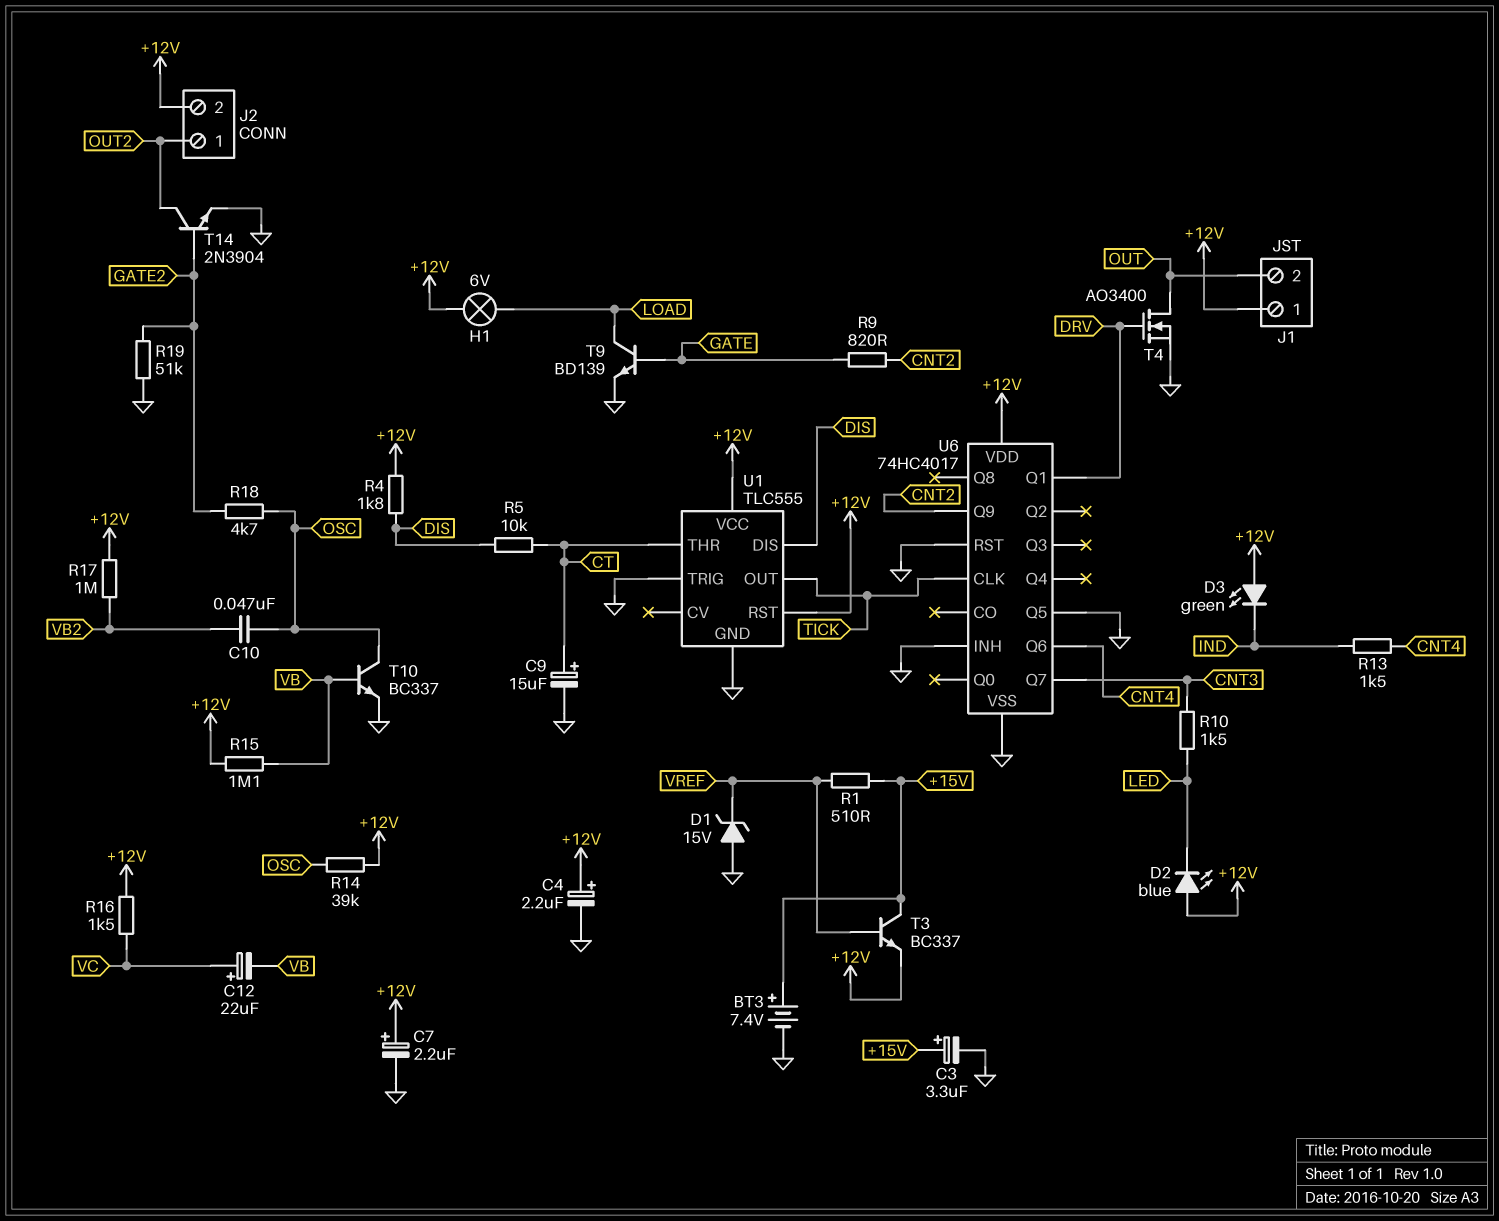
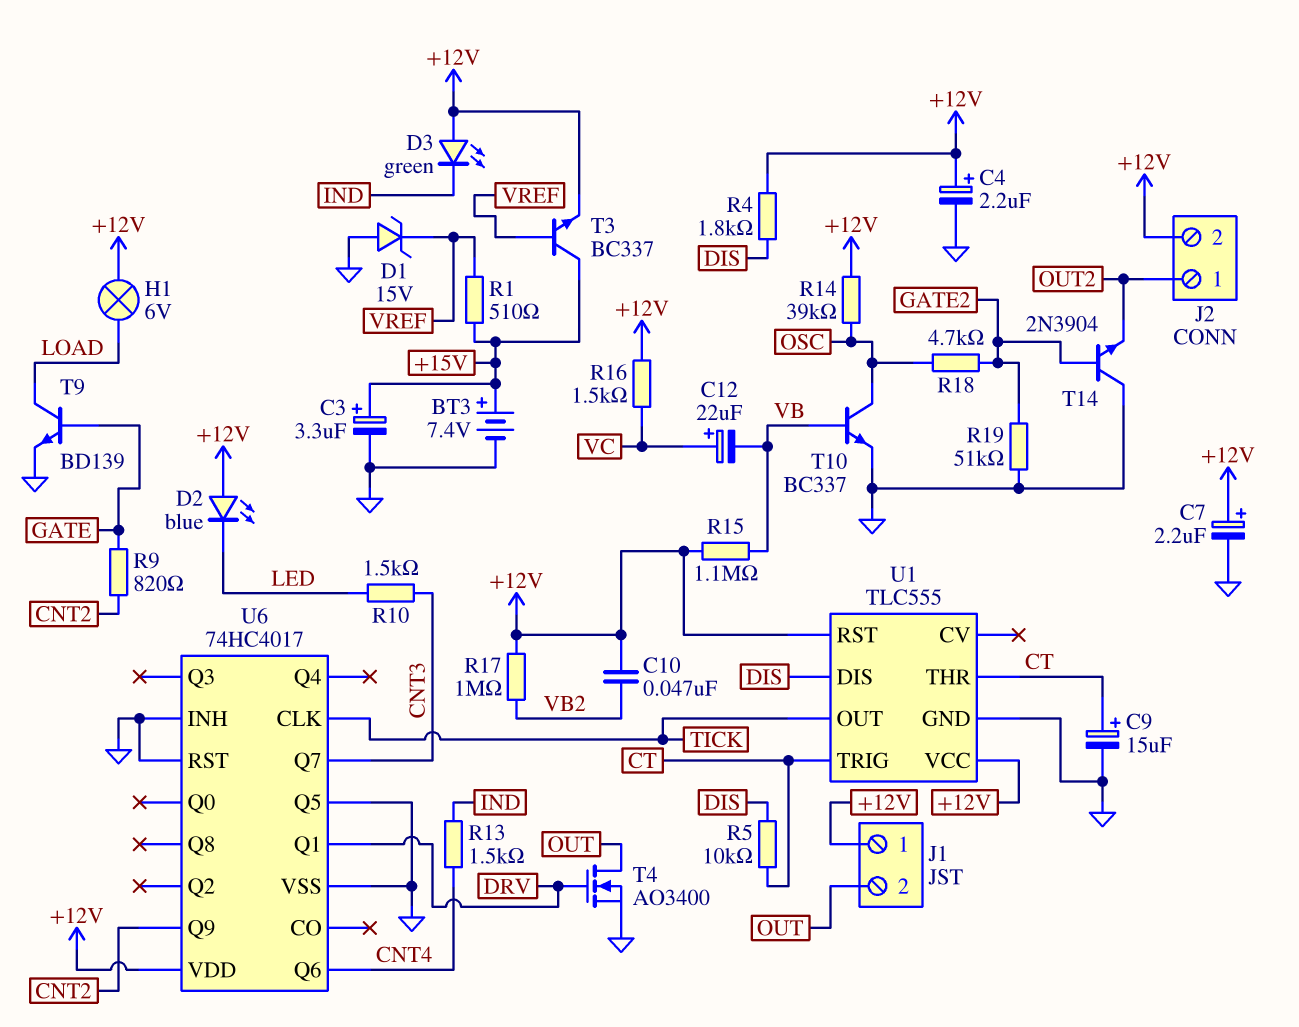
C10: 47nF (OSC, VB2) -> 47nF (+12V, VB2)
T14: NPN 2N3904 (B GATE2, C OUT2, E GND) -> NPN 2N3904 (B GATE2, C GND, E OUT2)
U1 pin TRIG: GND -> CT

